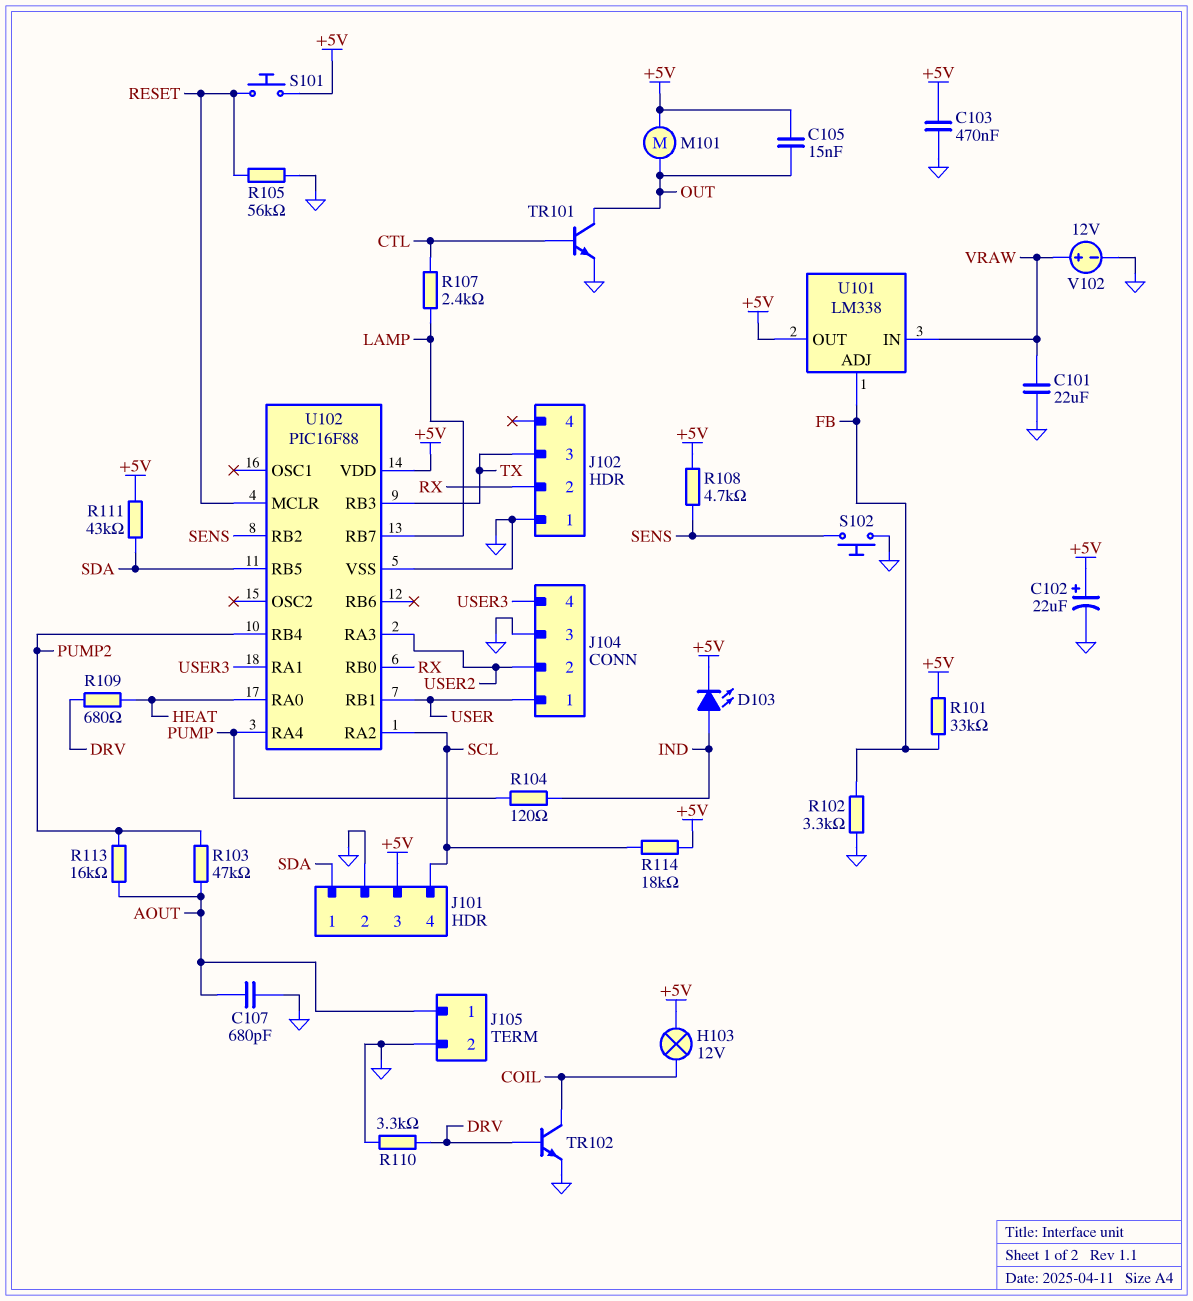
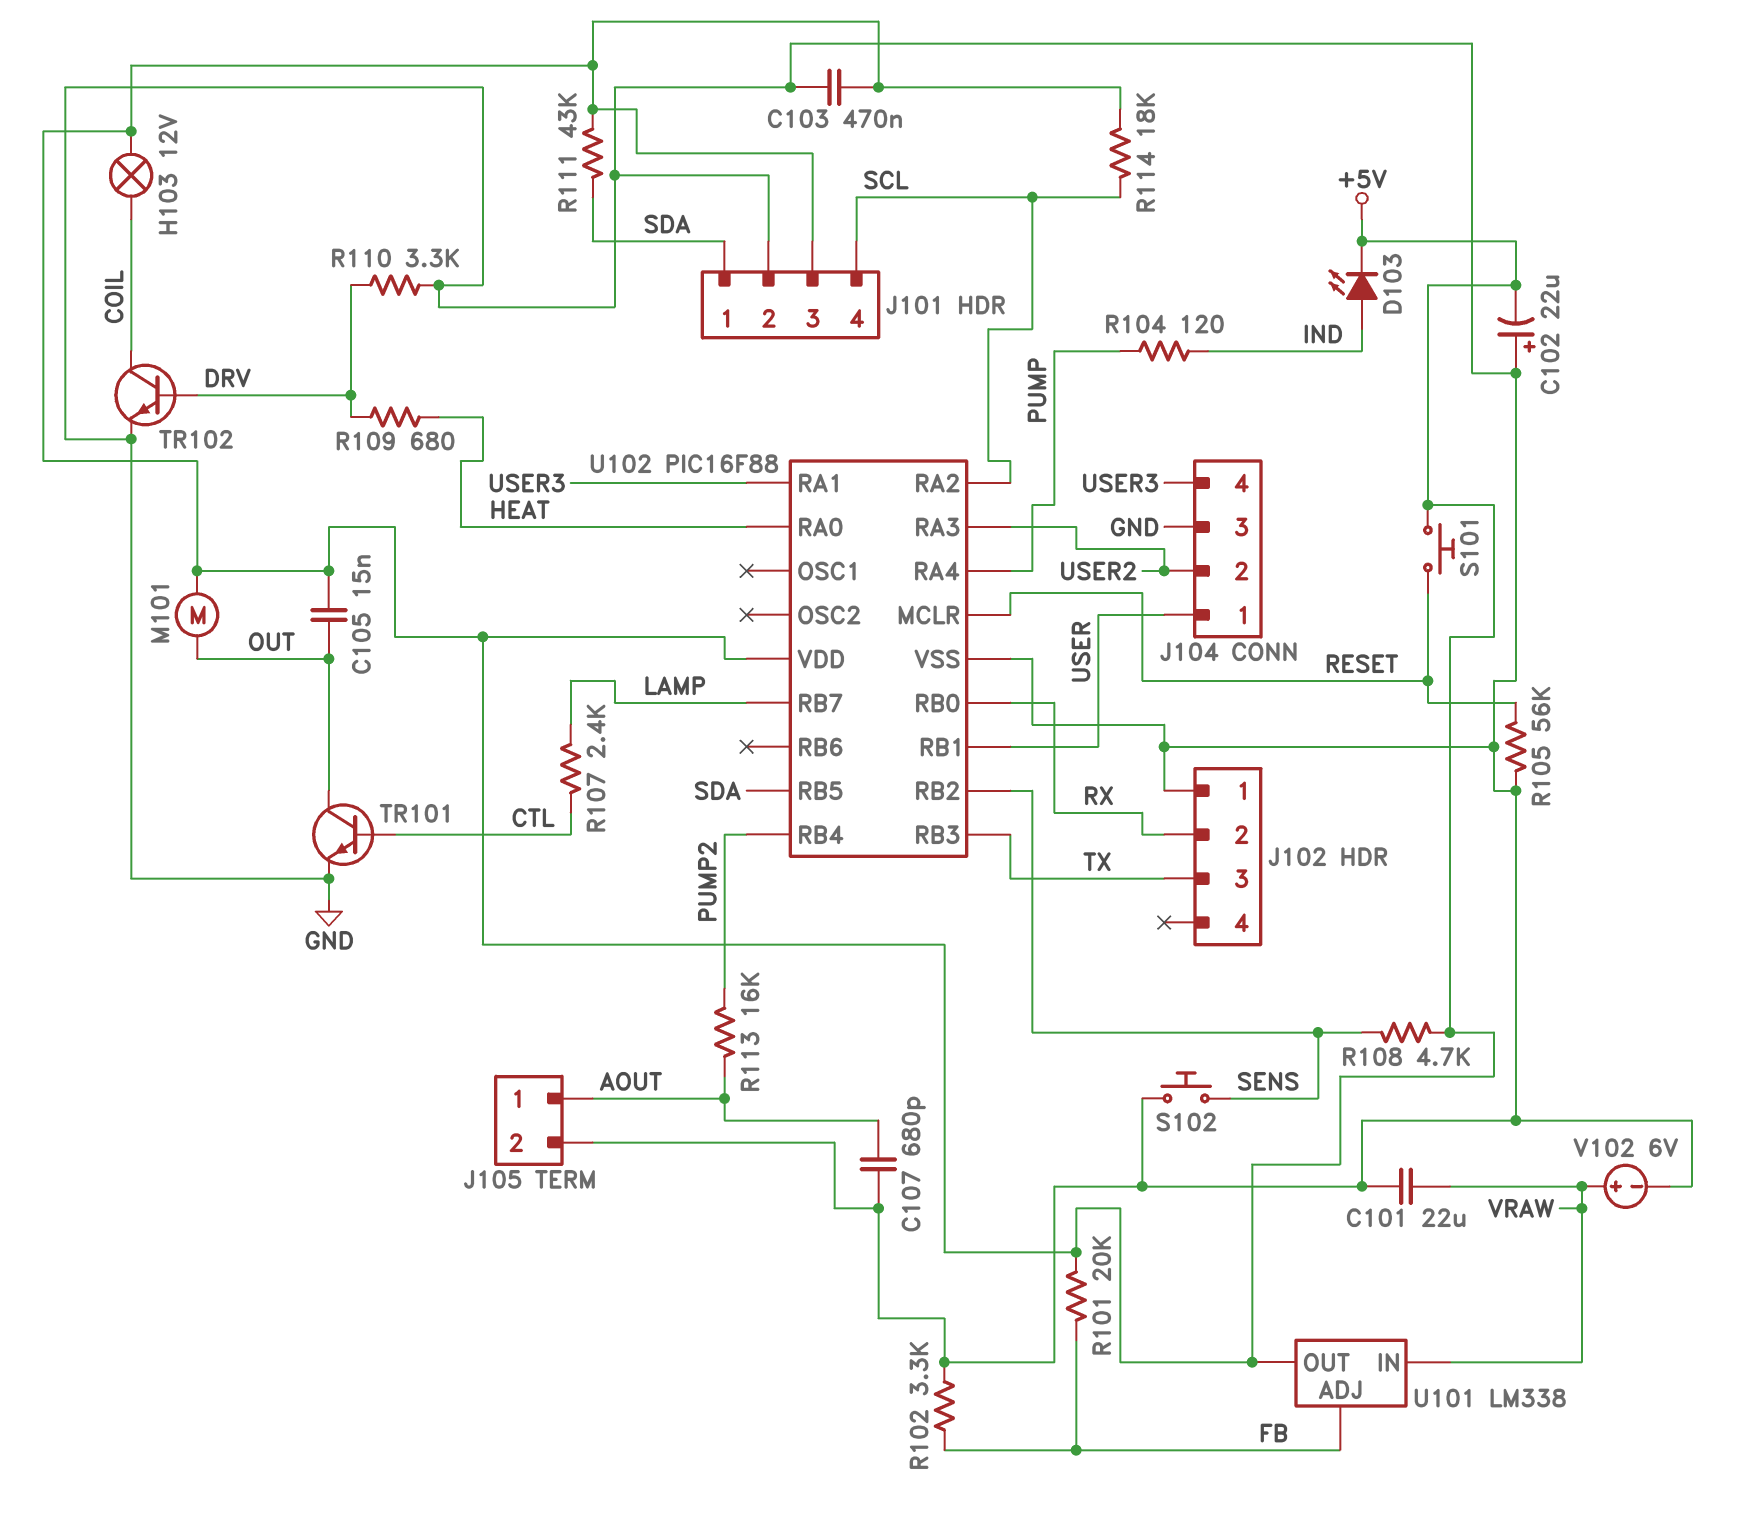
C102: 22uF (plus +5V, minus GND) -> 22uF (plus GND, minus +5V)
R101: 33k (+5V, FB) -> 20k (+5V, FB)
R103: 47k (AOUT, PUMP2) -> none
V102: 12V (plus VRAW, minus GND) -> 6V (plus VRAW, minus GND)

